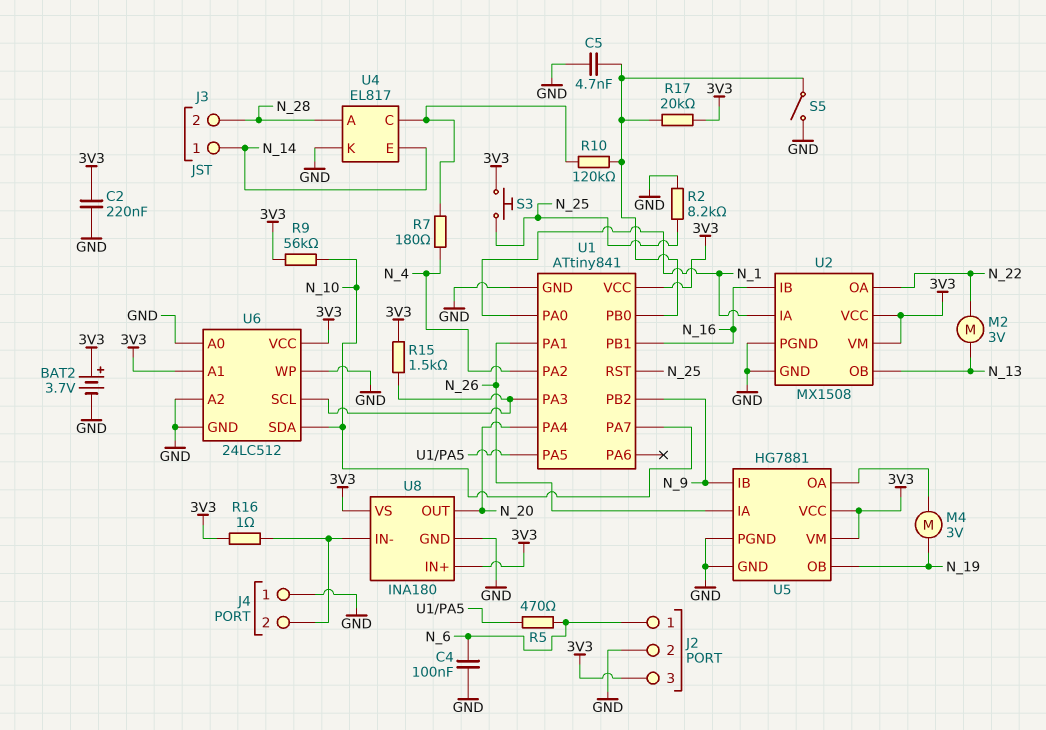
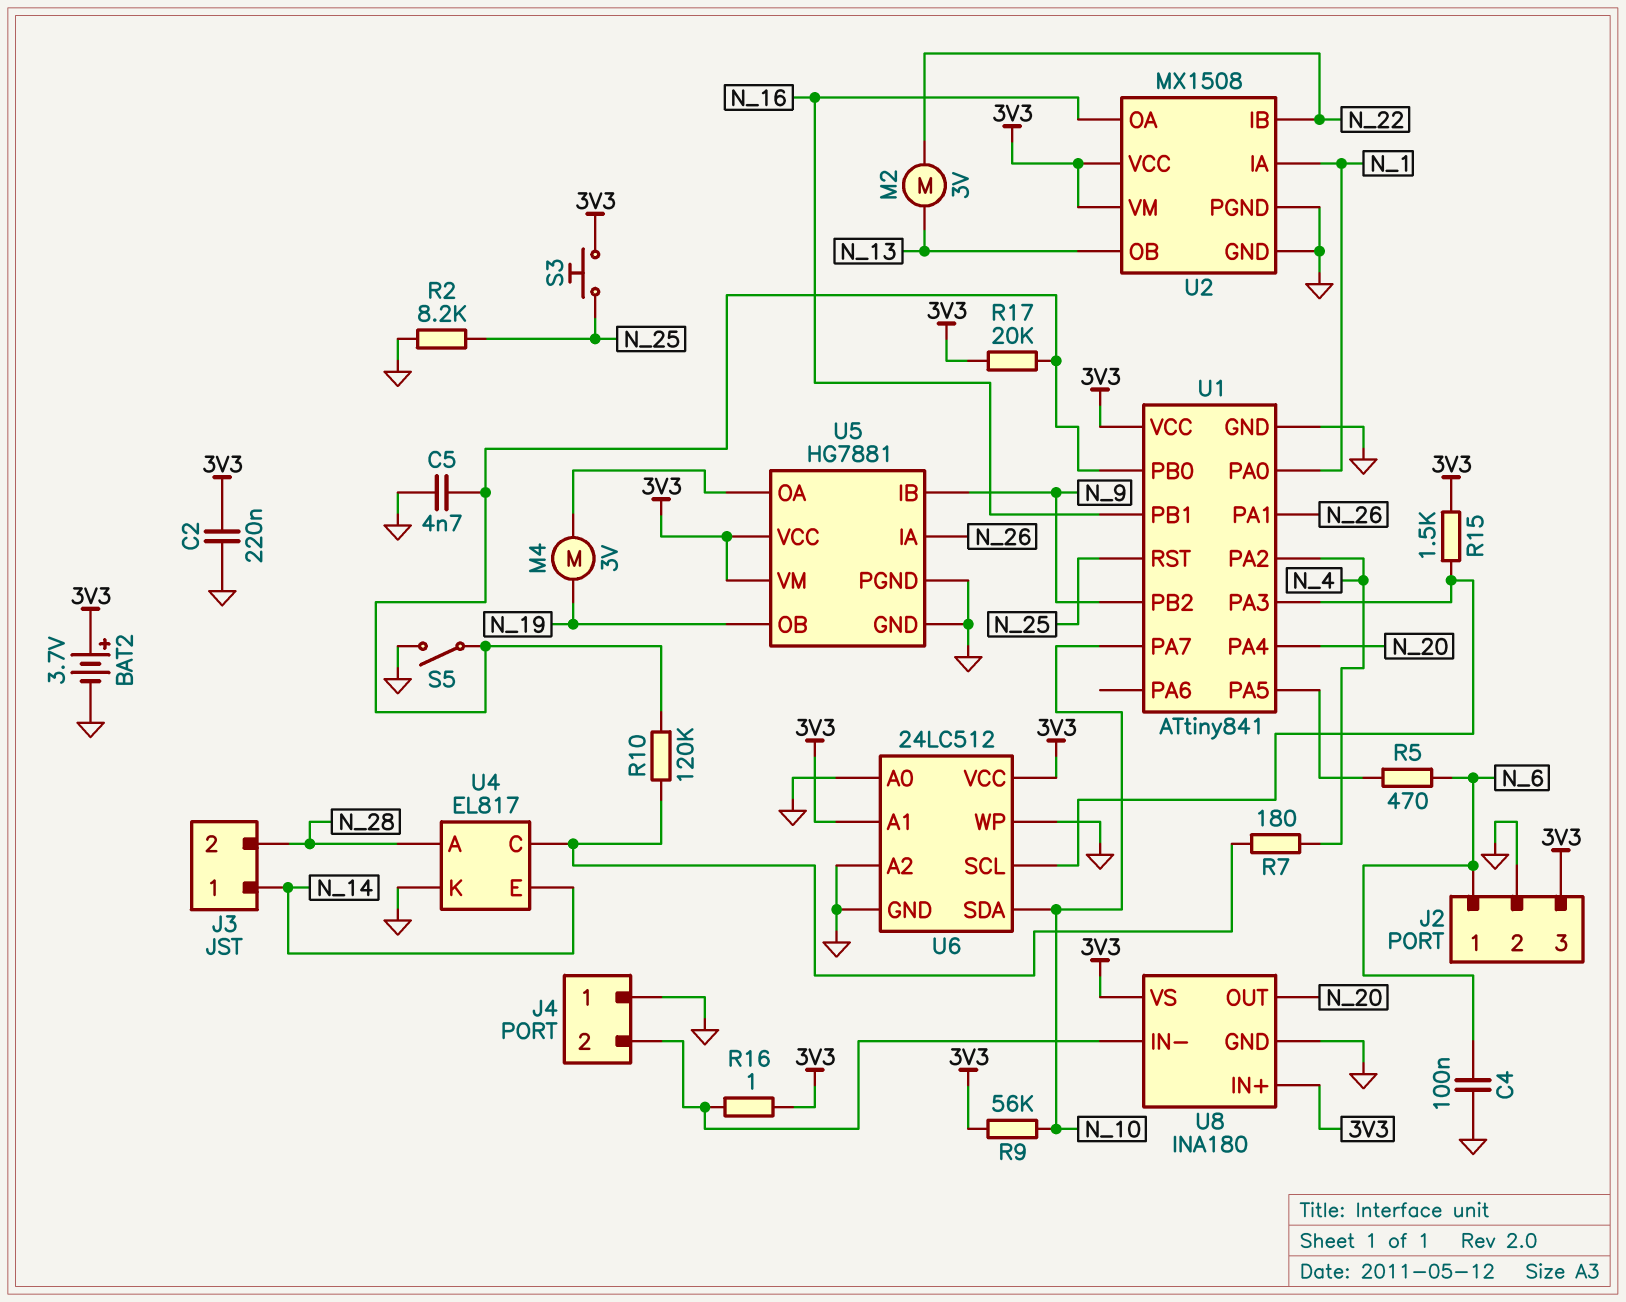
U2 pin IB: N_16 -> N_22
U2 pin OA: N_22 -> N_16

